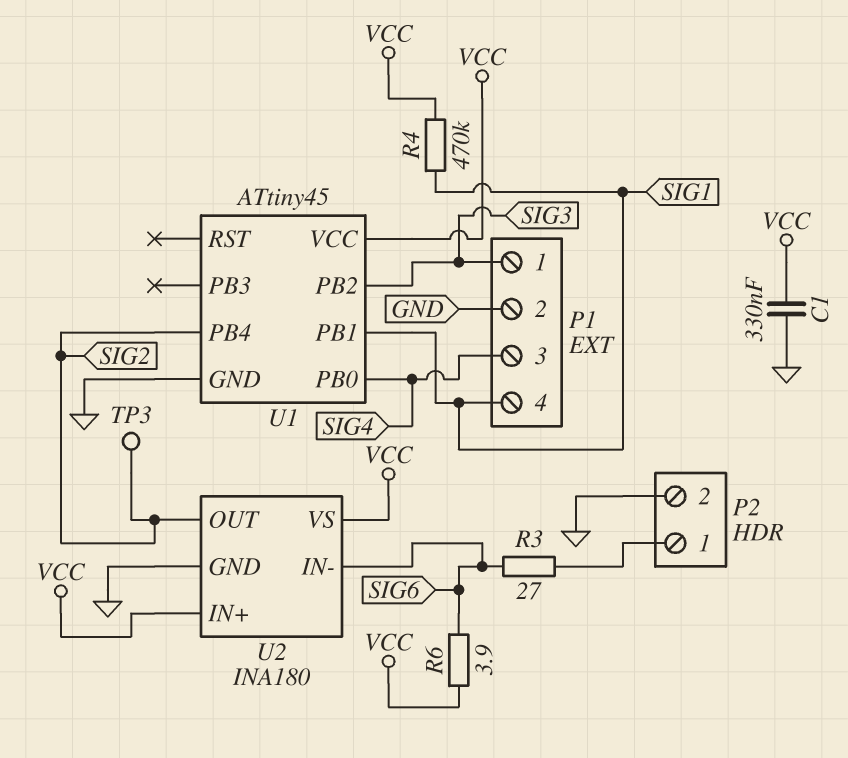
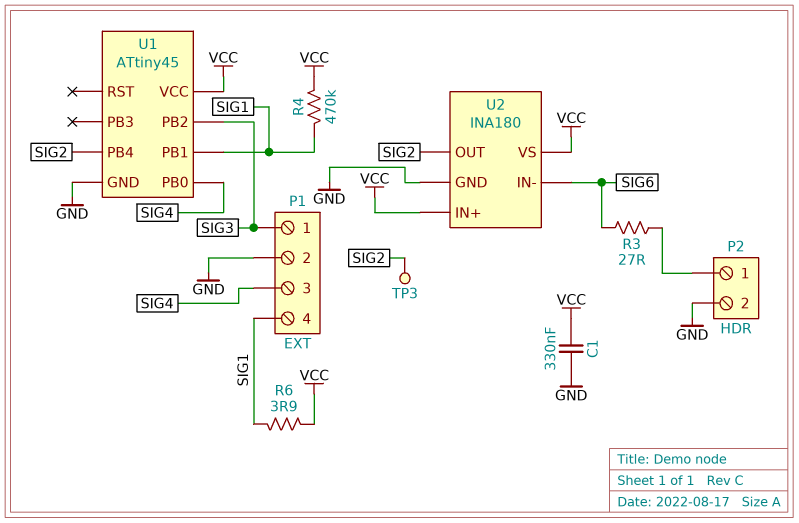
R6: 3.9 (SIG6, VCC) -> 3.9 (SIG1, VCC)

